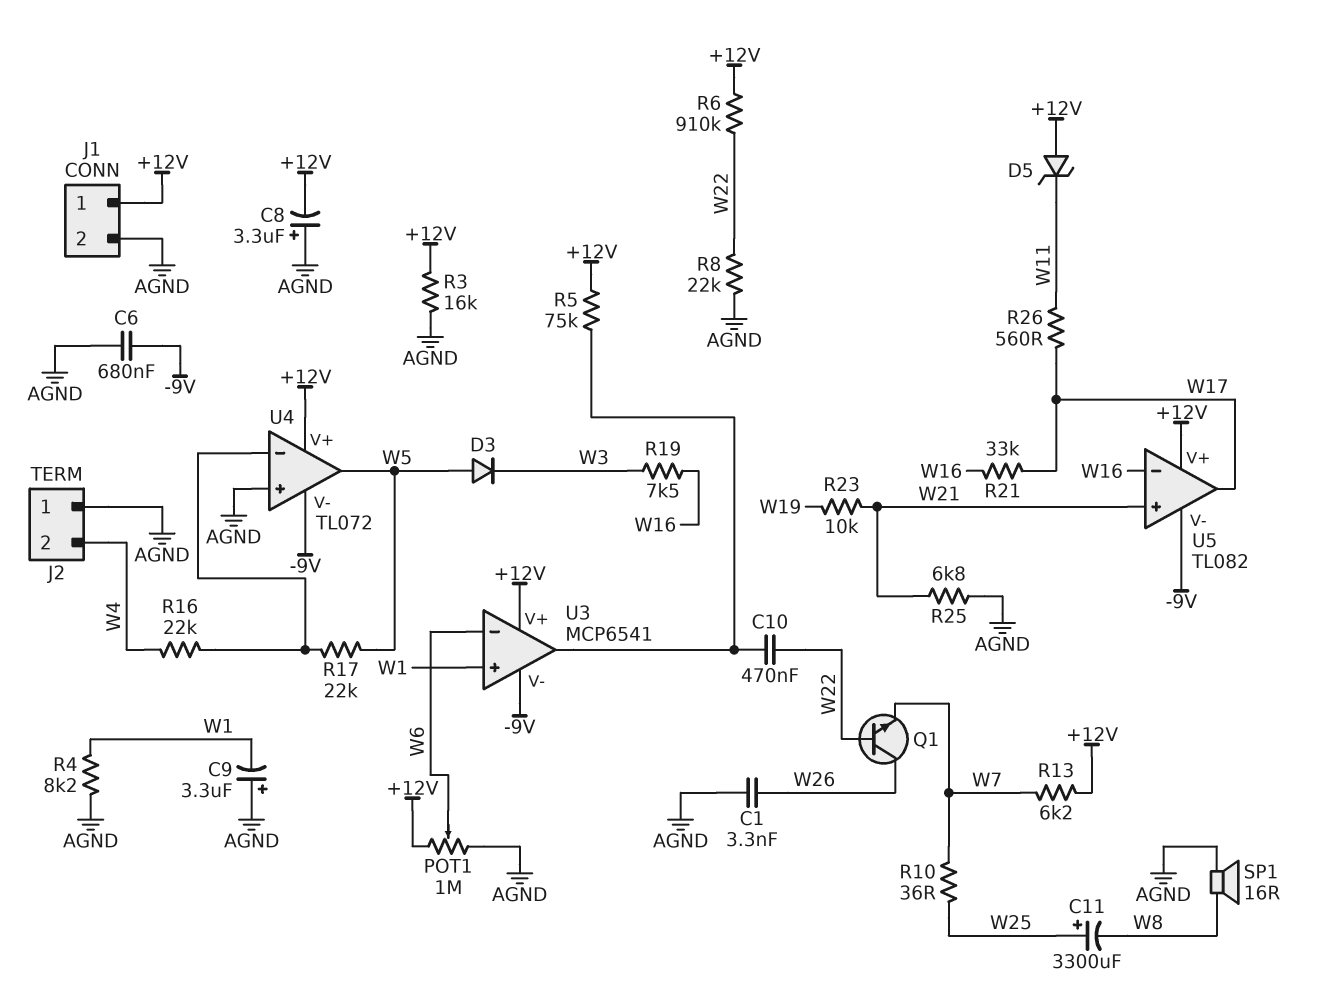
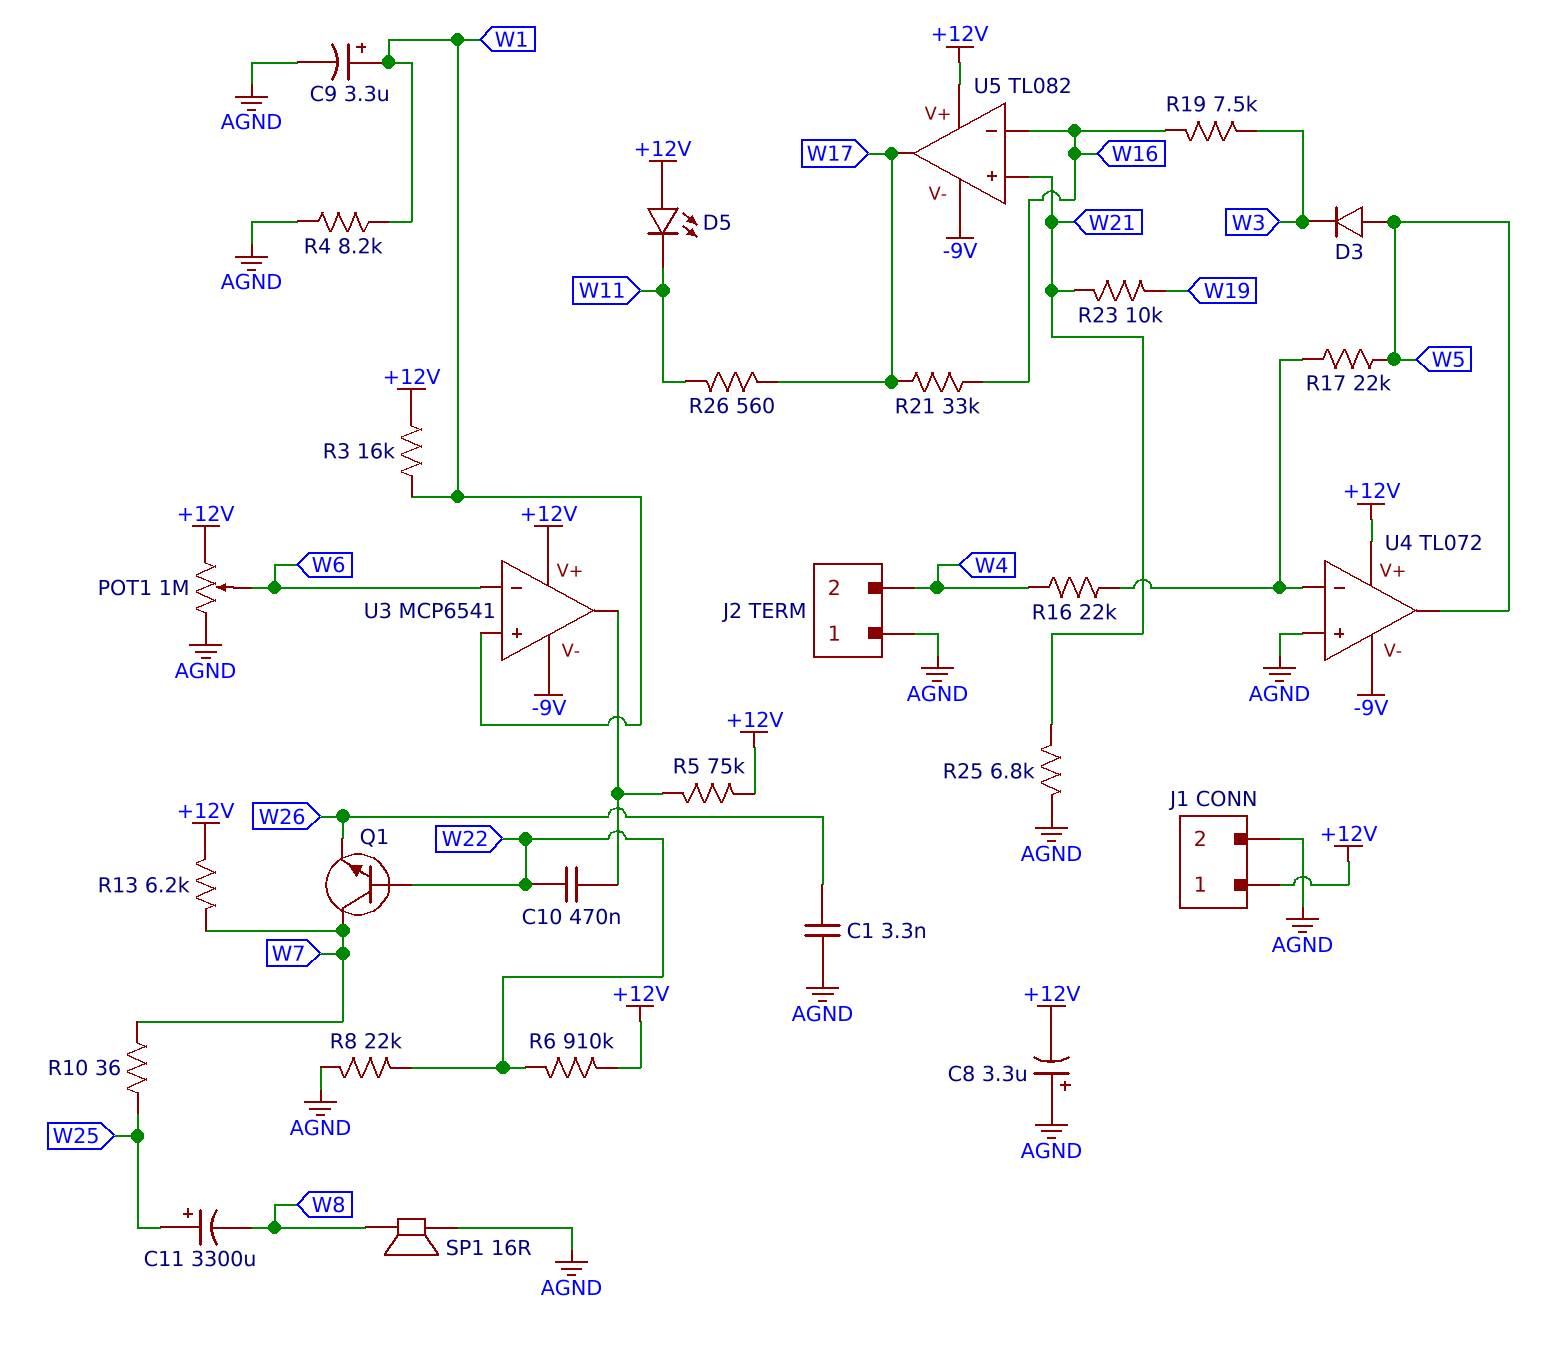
C6: 680nF (-9V, AGND) -> none
C9: 3.3uF (plus AGND, minus W1) -> 3.3uF (plus W1, minus AGND)
D5: zener (A +12V, K W11) -> LED (A +12V, K W11)
Q1: NPN (B W22, C W26, E W7) -> NPN (B W22, C W7, E W26)
R3: 16k (+12V, AGND) -> 16k (+12V, W1)

